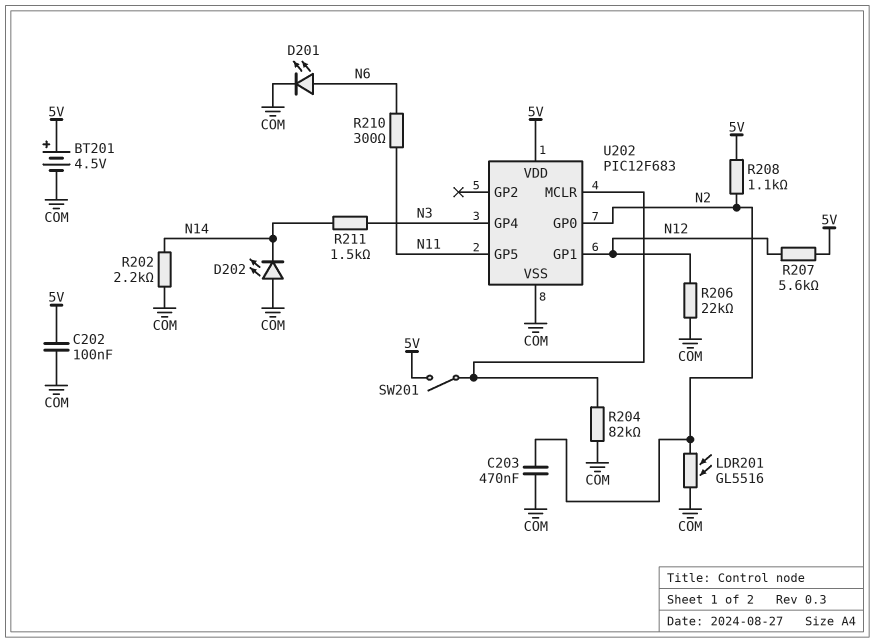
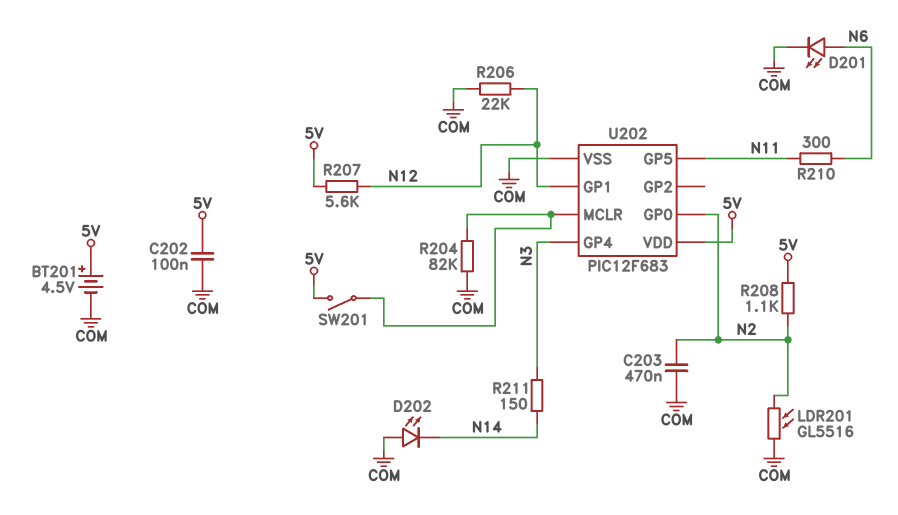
R202: 2.2k (COM, N14) -> none
R211: 1.5k (N3, N14) -> 150 (N3, N14)

